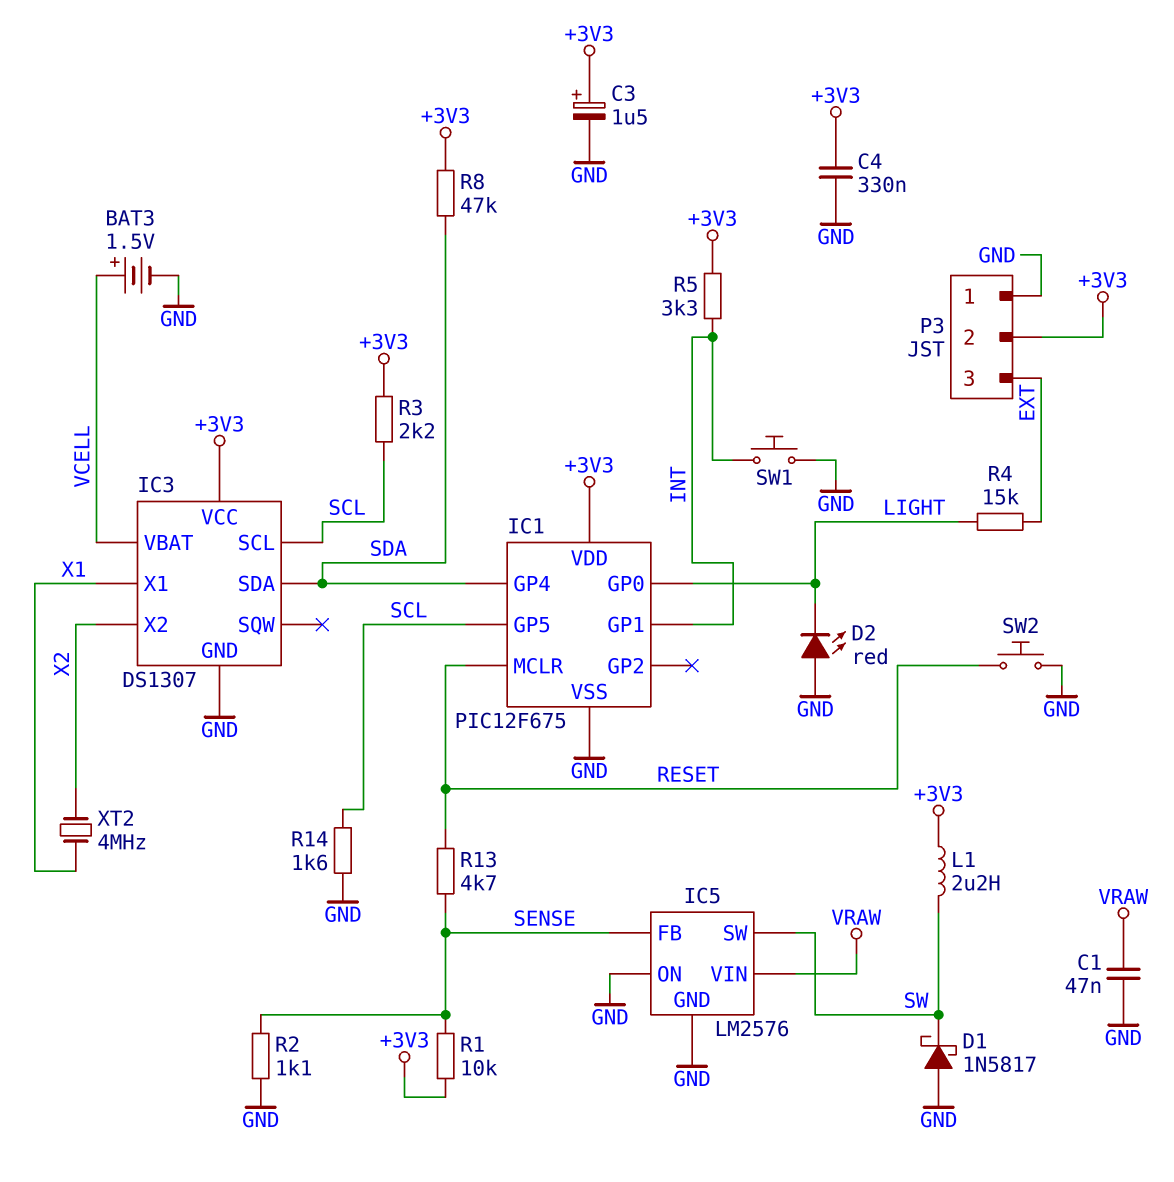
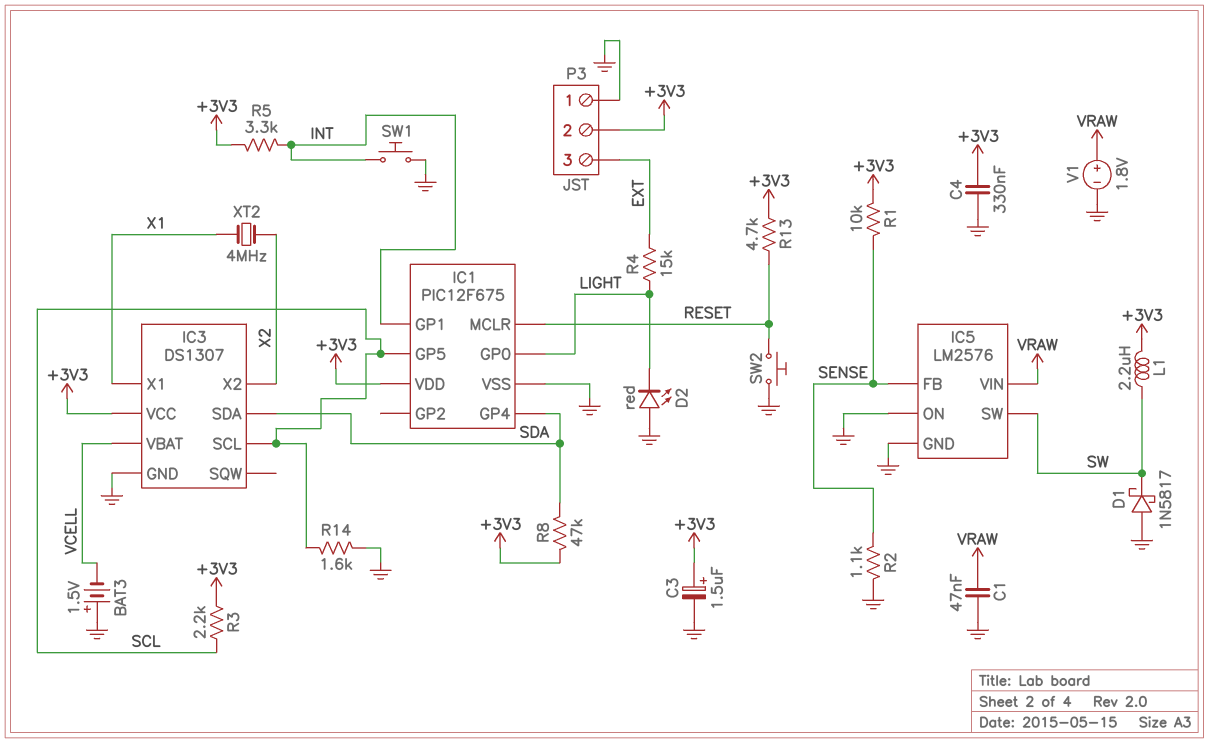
BAT3: 1.5V (plus VCELL, minus GND) -> 1.5V (plus GND, minus VCELL)
R13: 4.7k (RESET, SENSE) -> 4.7k (+3V3, RESET)
V1: none -> 1.8V (plus VRAW, minus GND)

